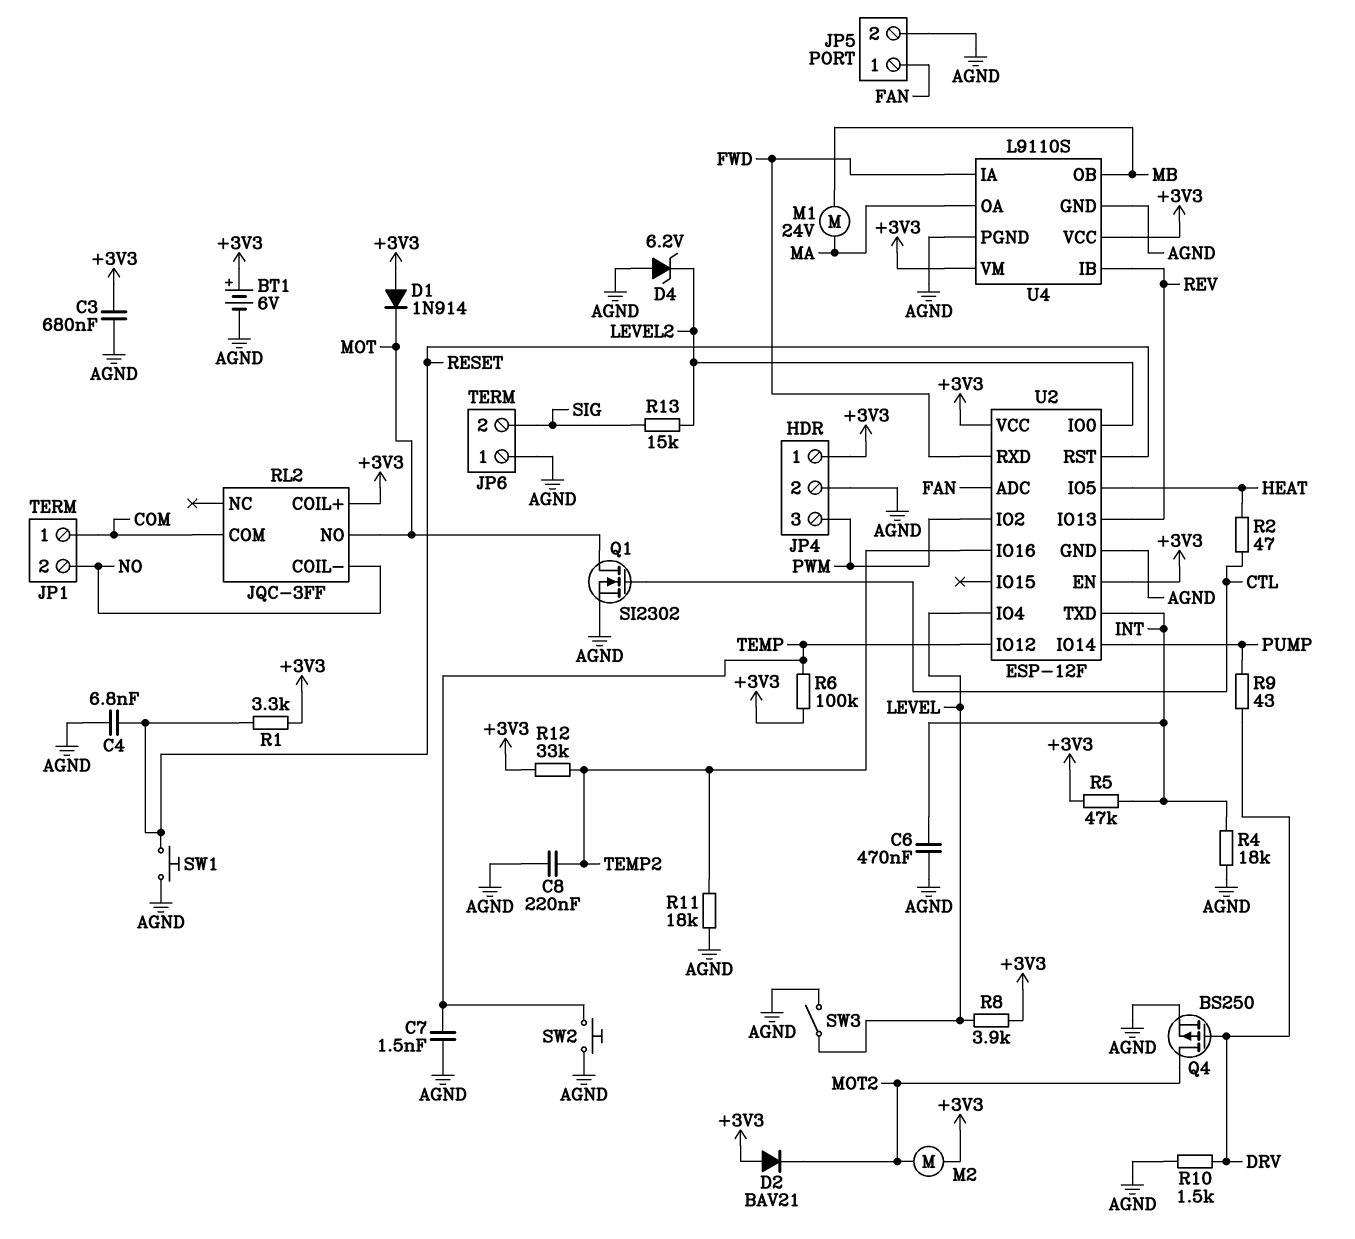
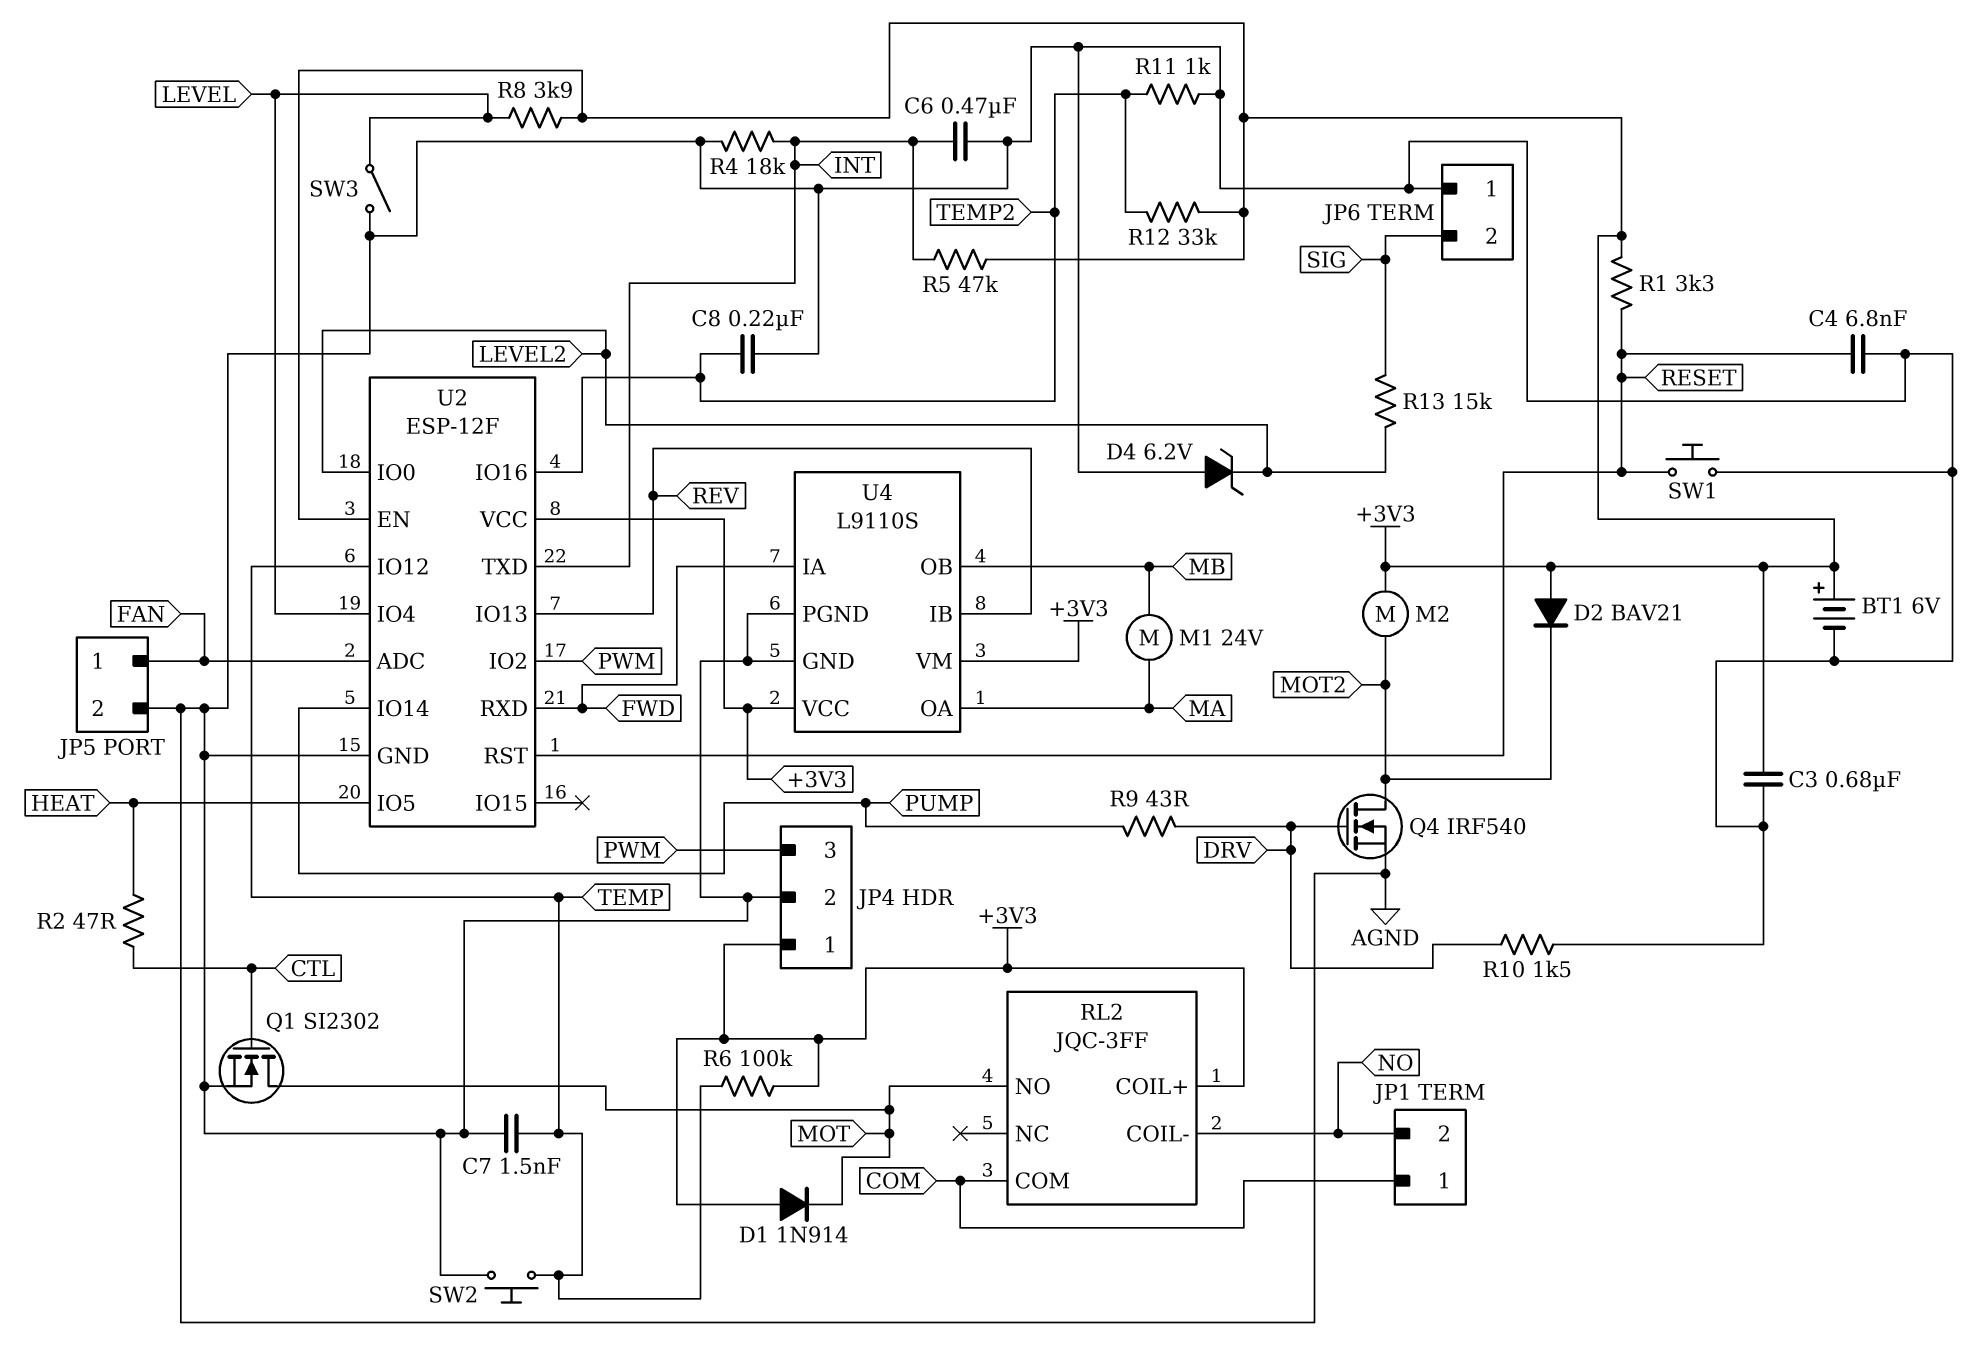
Q4: PMOS BS250 (G DRV, D MOT2, S AGND) -> NMOS IRF540 (G DRV, D MOT2, S AGND)
R11: 18k (AGND, TEMP2) -> 1k (AGND, TEMP2)

